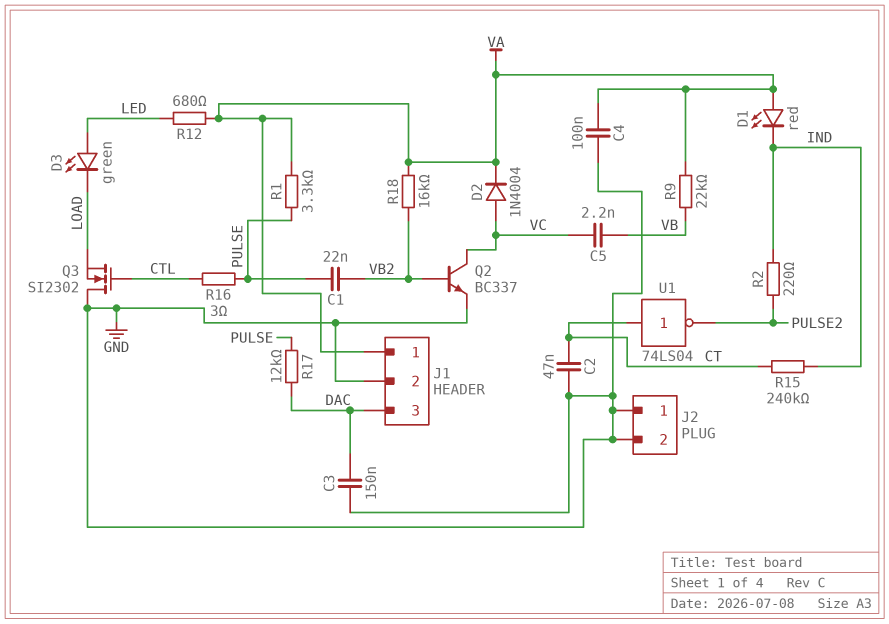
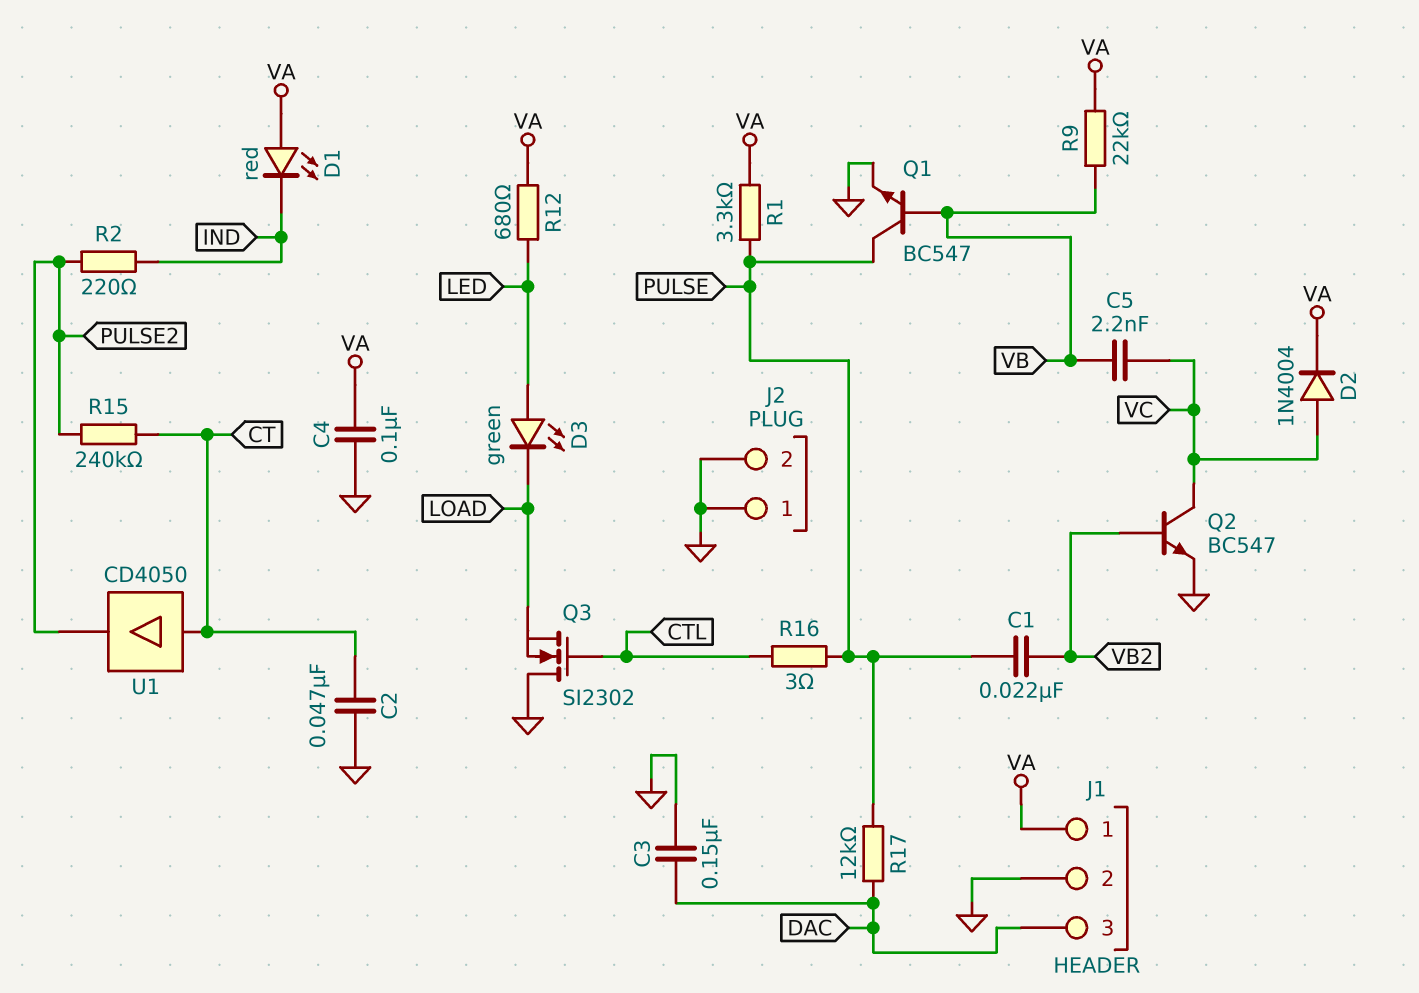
Q1: none -> NPN BC547 (B VB, C PULSE, E GND)
Q2: NPN BC337 (B VB2, C VC, E GND) -> NPN BC547 (B VB2, C VC, E GND)
R15: 240k (CT, IND) -> 240k (CT, PULSE2)
R18: 16k (VA, VB2) -> none
U1: NOT 74LS04 (in CT, out PULSE2) -> buffer CD4050 (in CT, out PULSE2)

